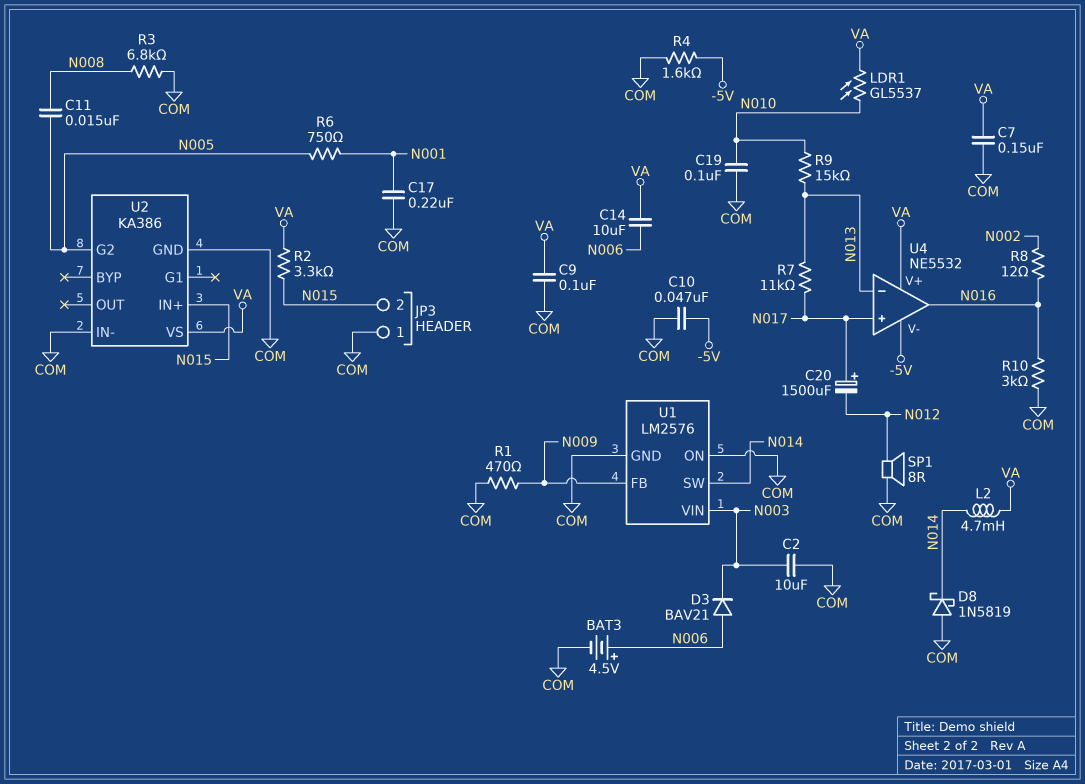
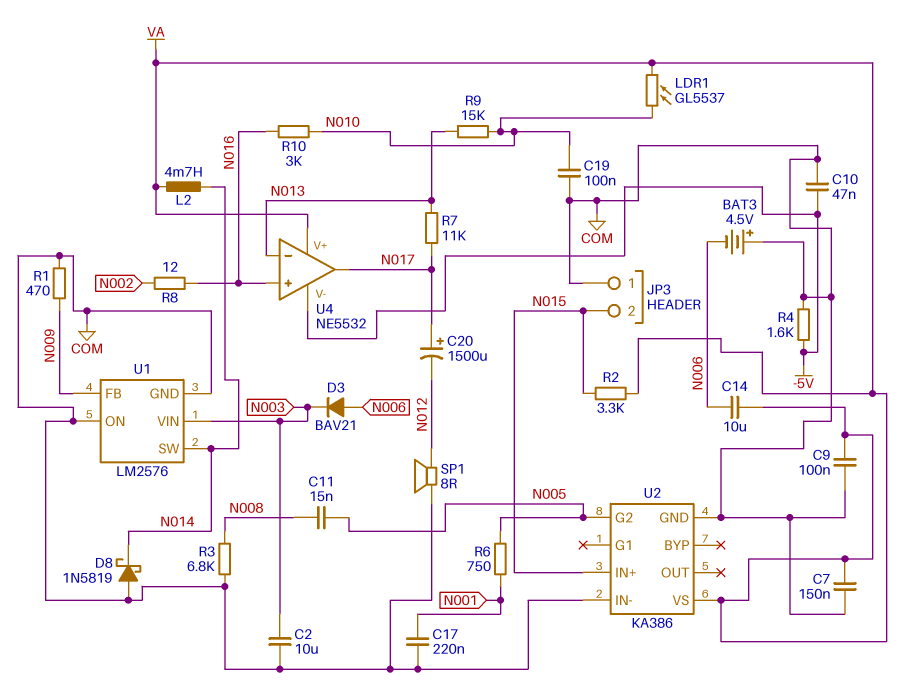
BAT3: 4.5V (plus N006, minus COM) -> 4.5V (plus COM, minus N006)
R10: 3k (COM, N016) -> 3k (N010, N016)
U4 pin in+: N017 -> N016
U4 pin out: N016 -> N017

